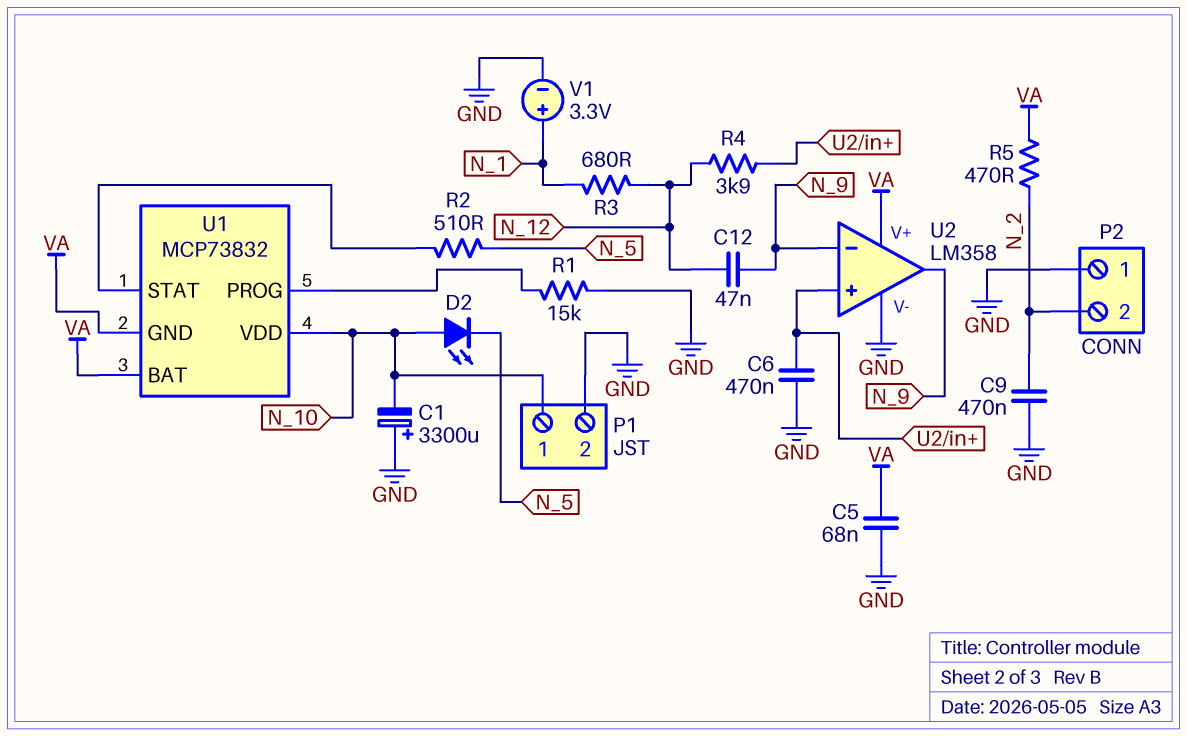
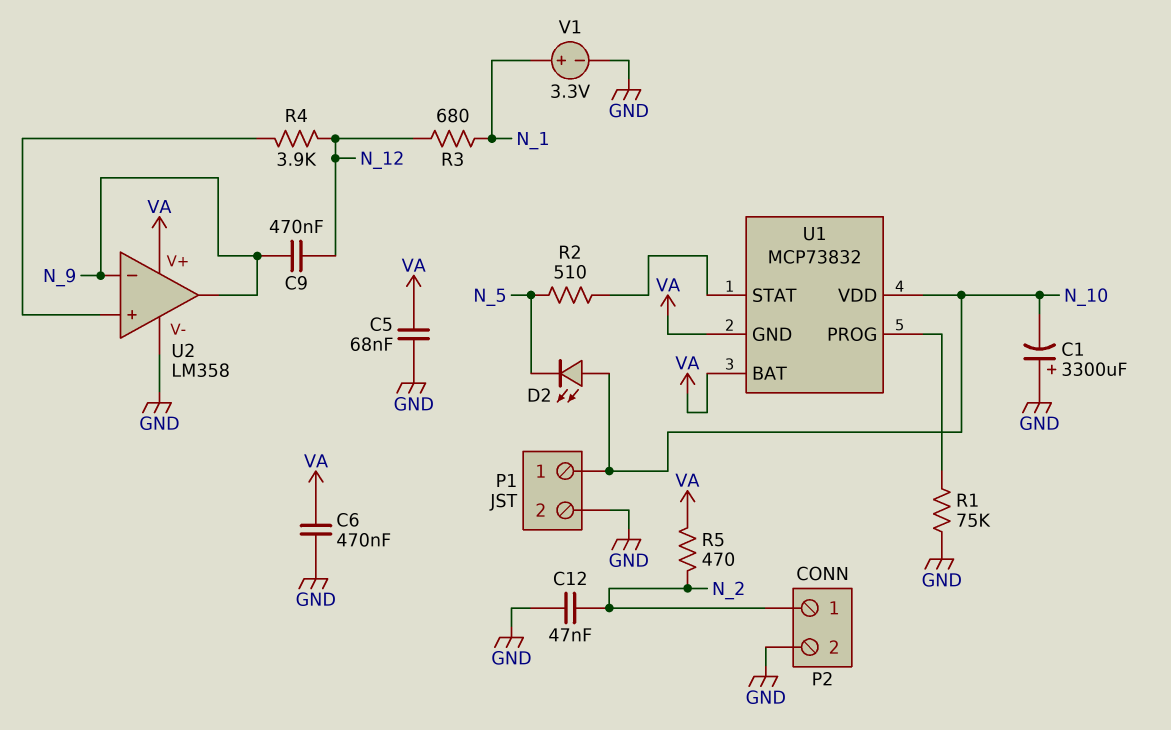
C6: 470nF (GND, U2/in+) -> 470nF (GND, VA)
C9: 470nF (GND, N_2) -> 470nF (N_9, N_12)
C12: 47nF (N_9, N_12) -> 47nF (GND, N_2)
P2 pin 1: GND -> N_2
P2 pin 2: N_2 -> GND
R1: 15k (GND, U1/PROG) -> 75k (GND, U1/PROG)

